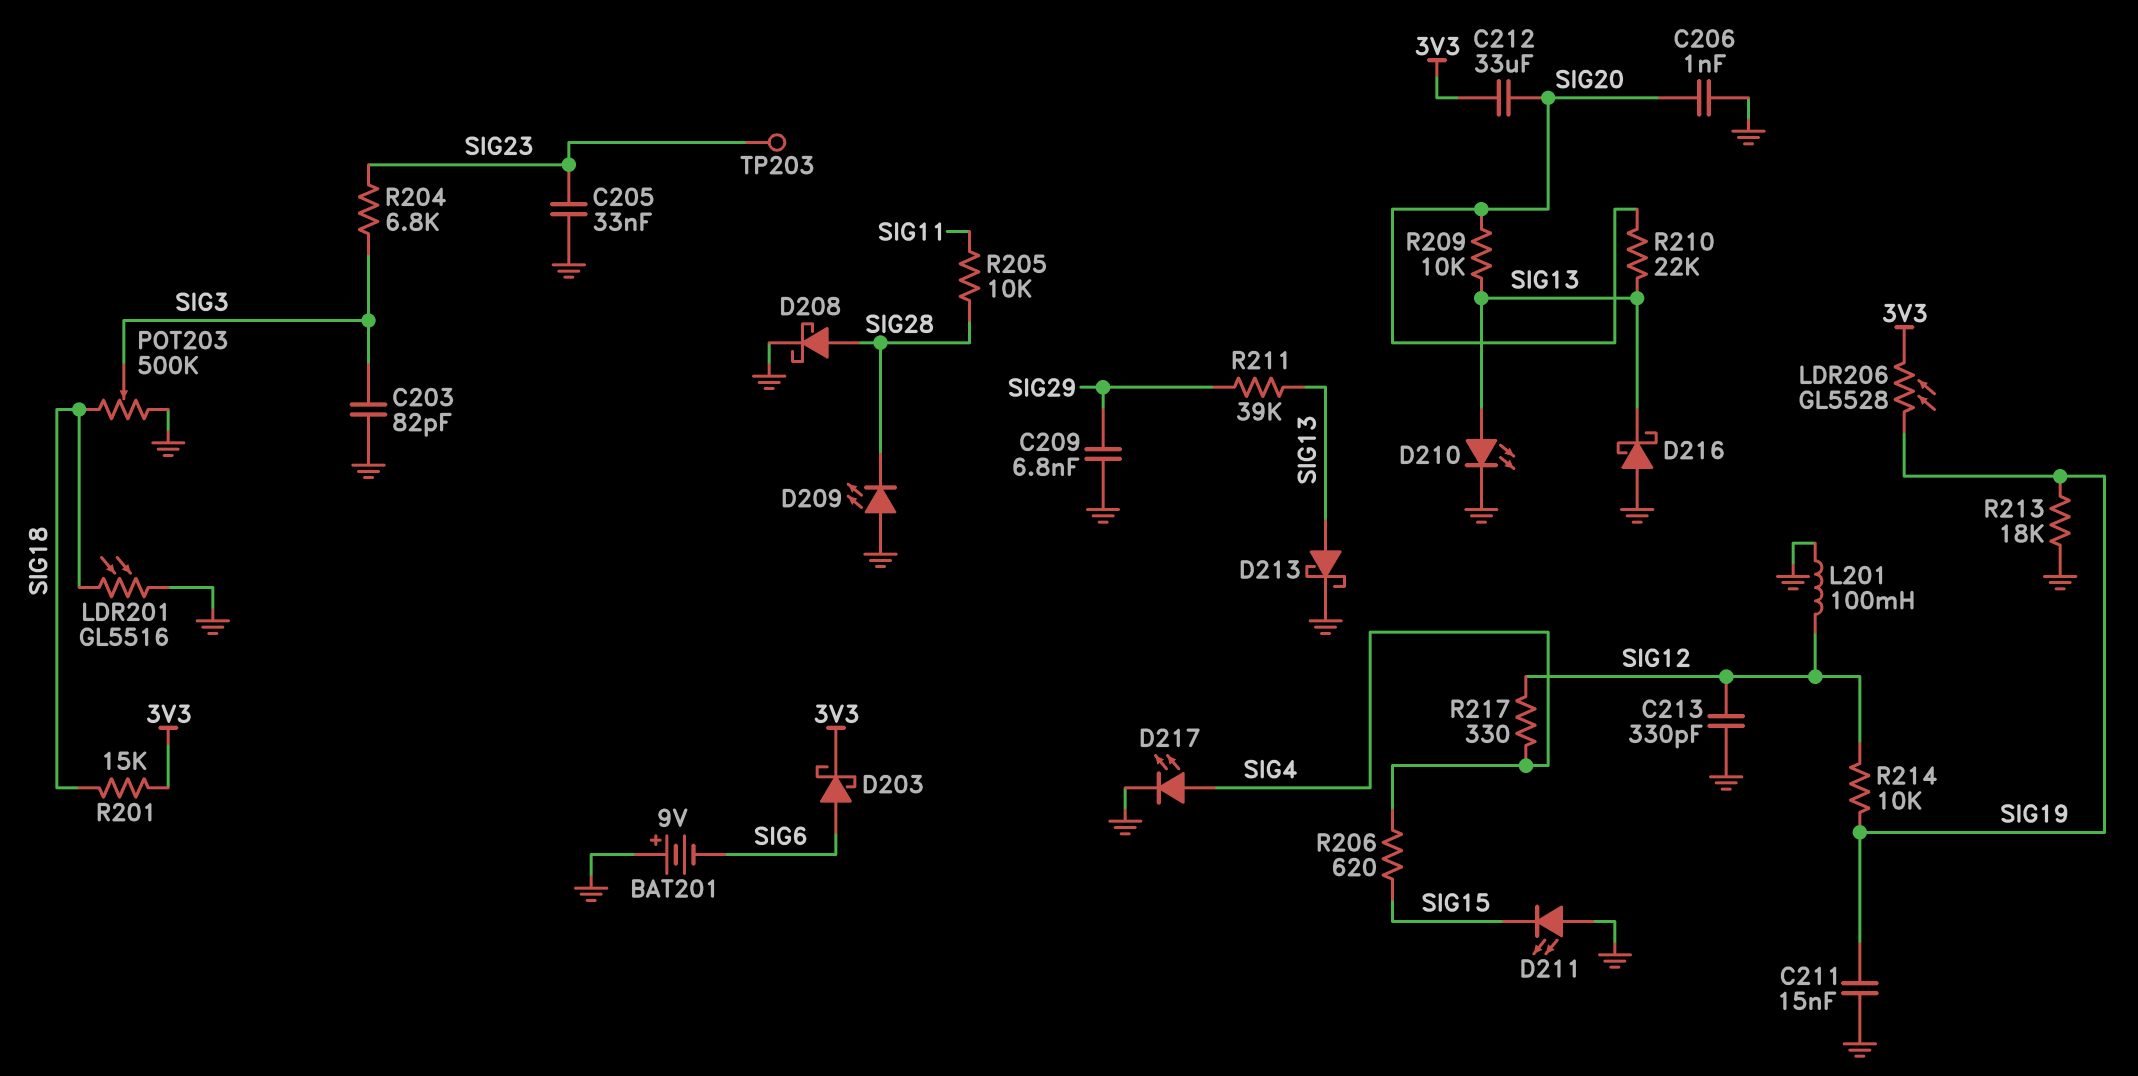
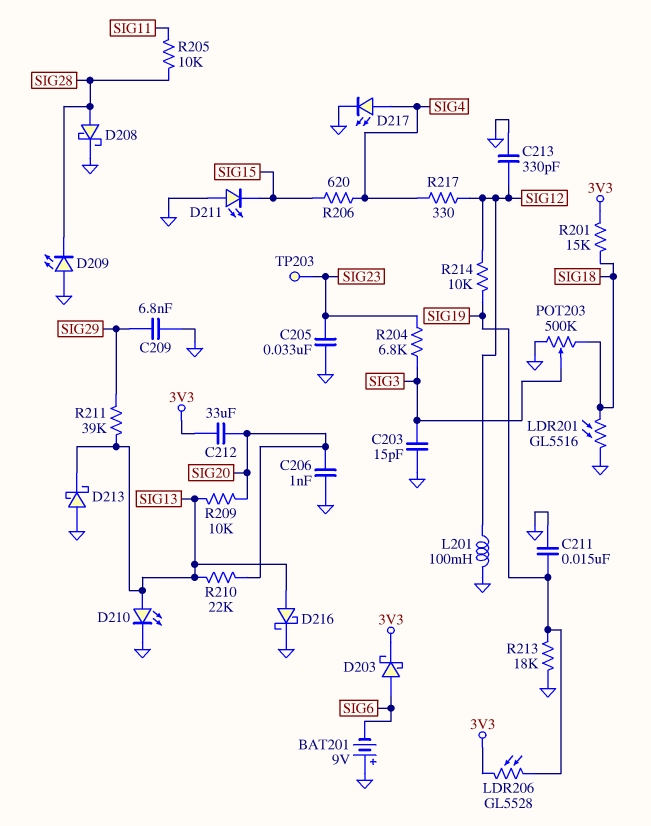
C203: 82pF (GND, SIG3) -> 15pF (GND, SIG3)
D213: schottky (A SIG13, K GND) -> schottky (A GND, K SIG13)
D216: schottky (A GND, K SIG13) -> schottky (A SIG13, K GND)

